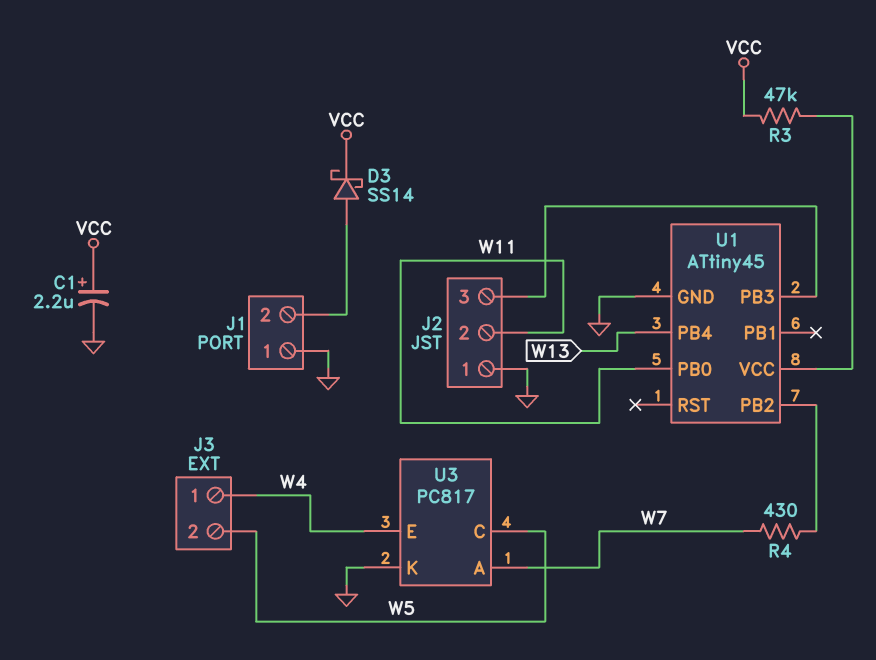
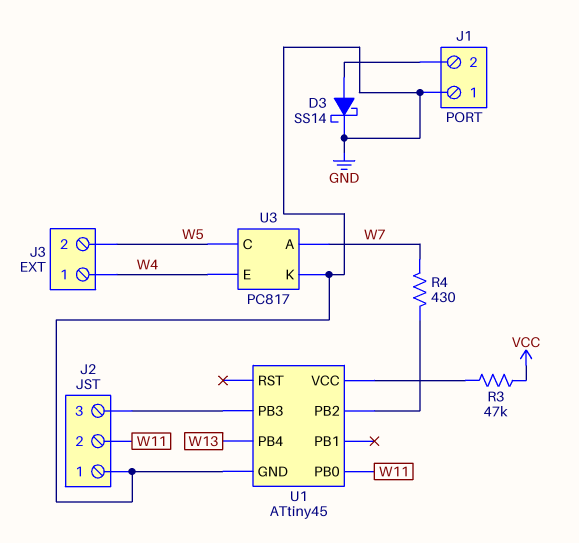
C1: 2.2uF (plus VCC, minus GND) -> none
D3: schottky SS14 (A J1/2, K VCC) -> schottky SS14 (A J1/2, K GND)

